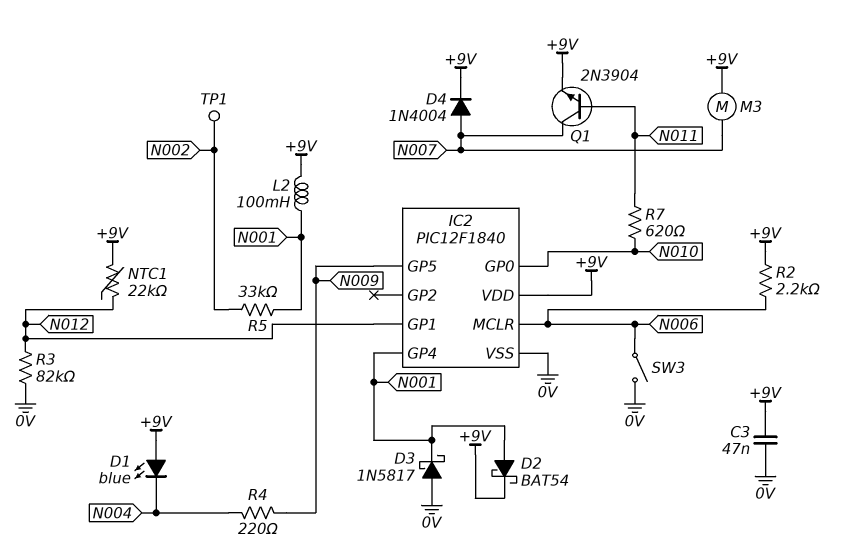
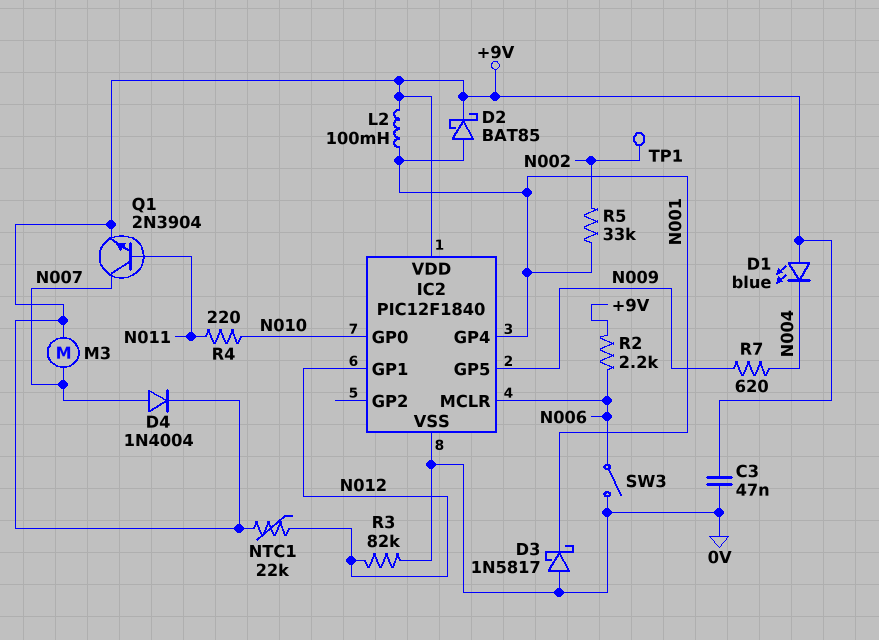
D2: schottky BAT54 (A N001, K +9V) -> schottky BAT85 (A N001, K +9V)
R4: 220 (N004, N009) -> 220 (N010, N011)
R7: 620 (N010, N011) -> 620 (N004, N009)

